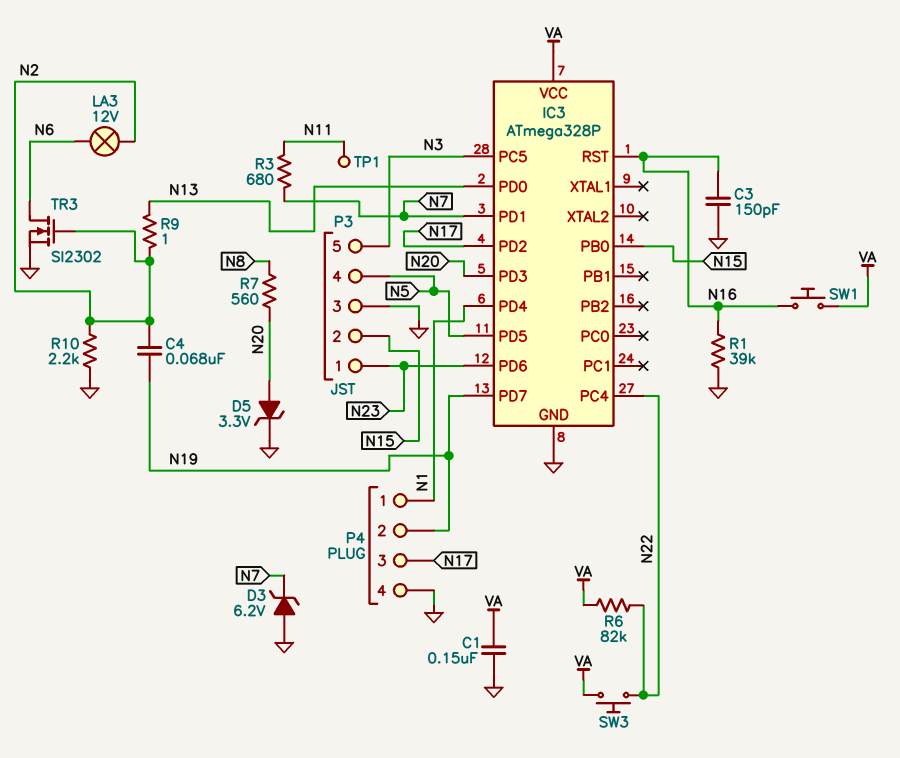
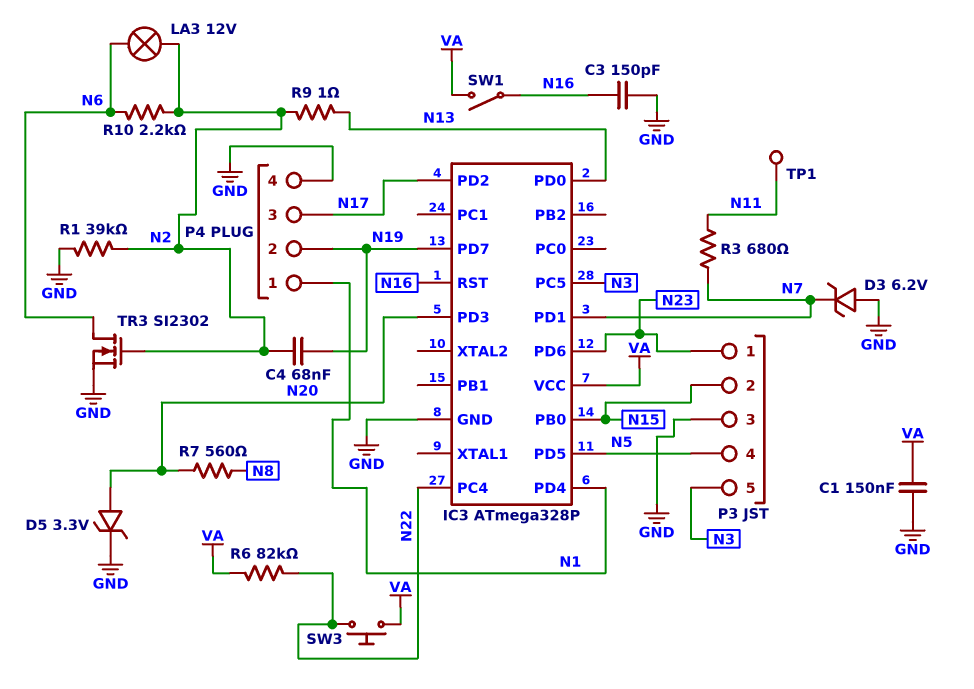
R1: 39k (GND, N16) -> 39k (GND, N2)
R10: 2.2k (GND, N2) -> 2.2k (N2, N6)
SW1: button (N16, VA) -> switch (N16, VA)

